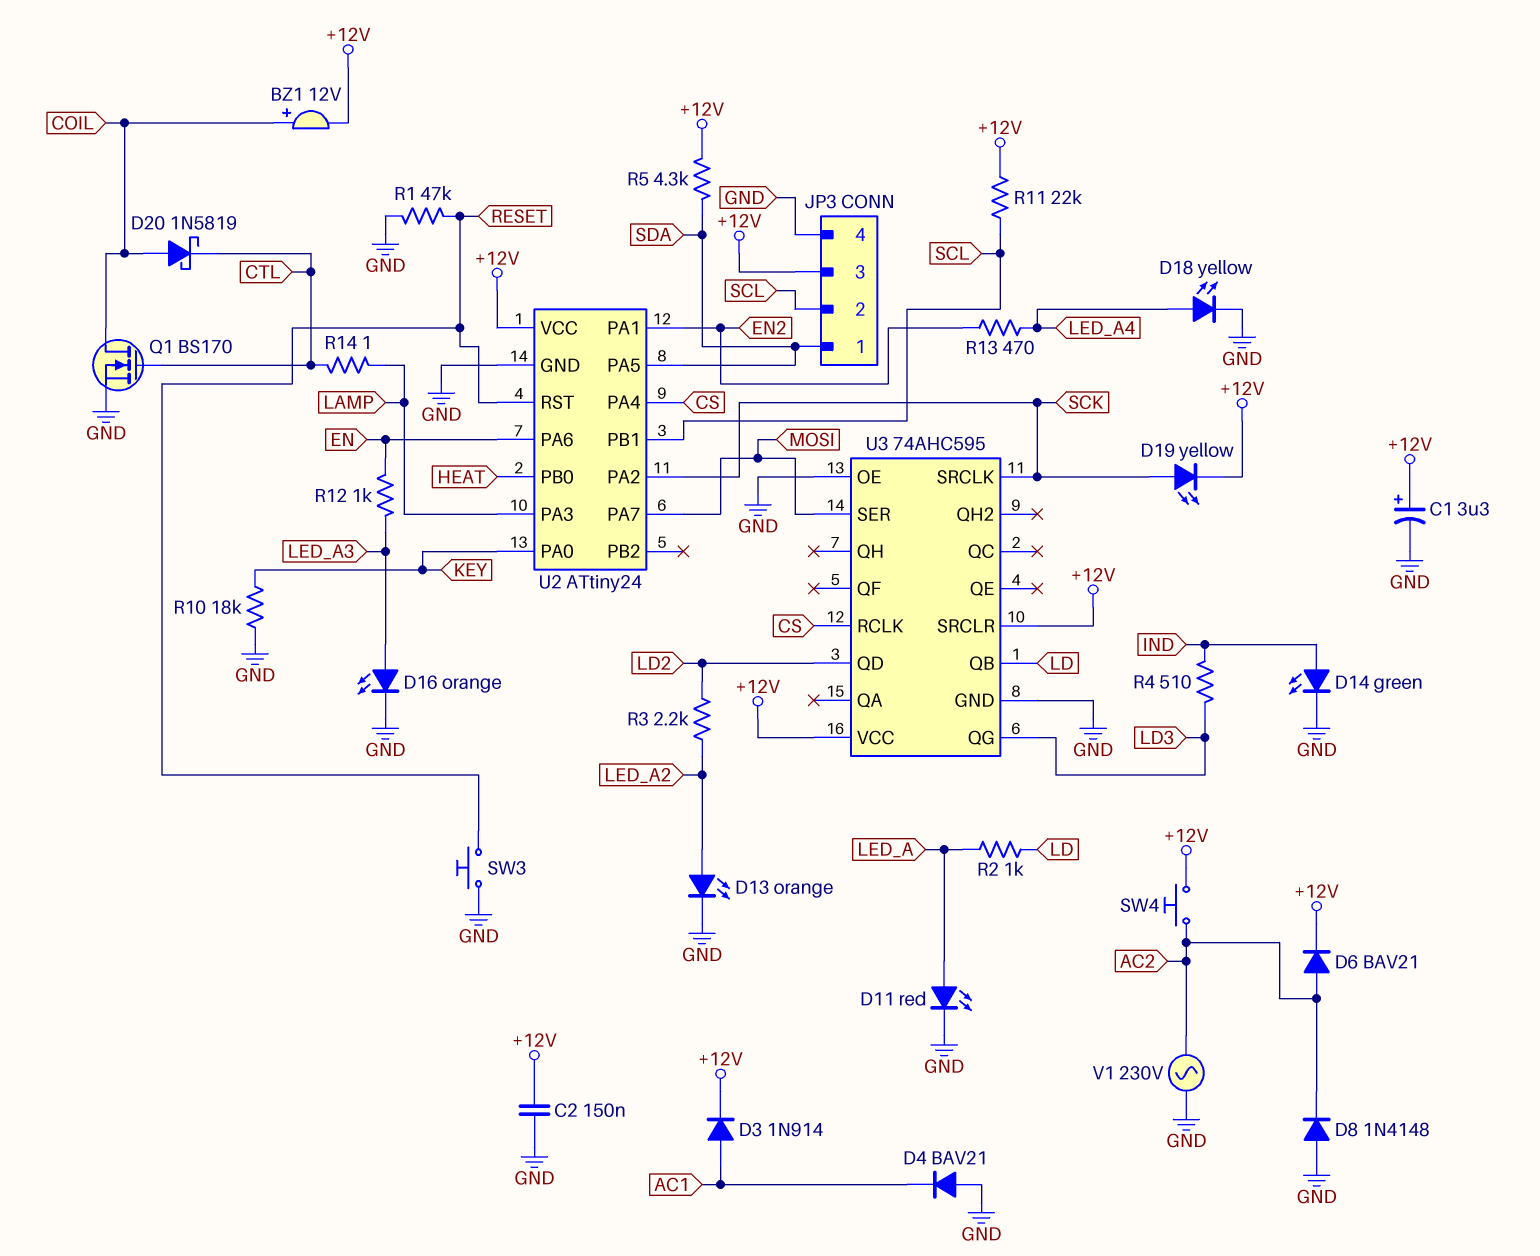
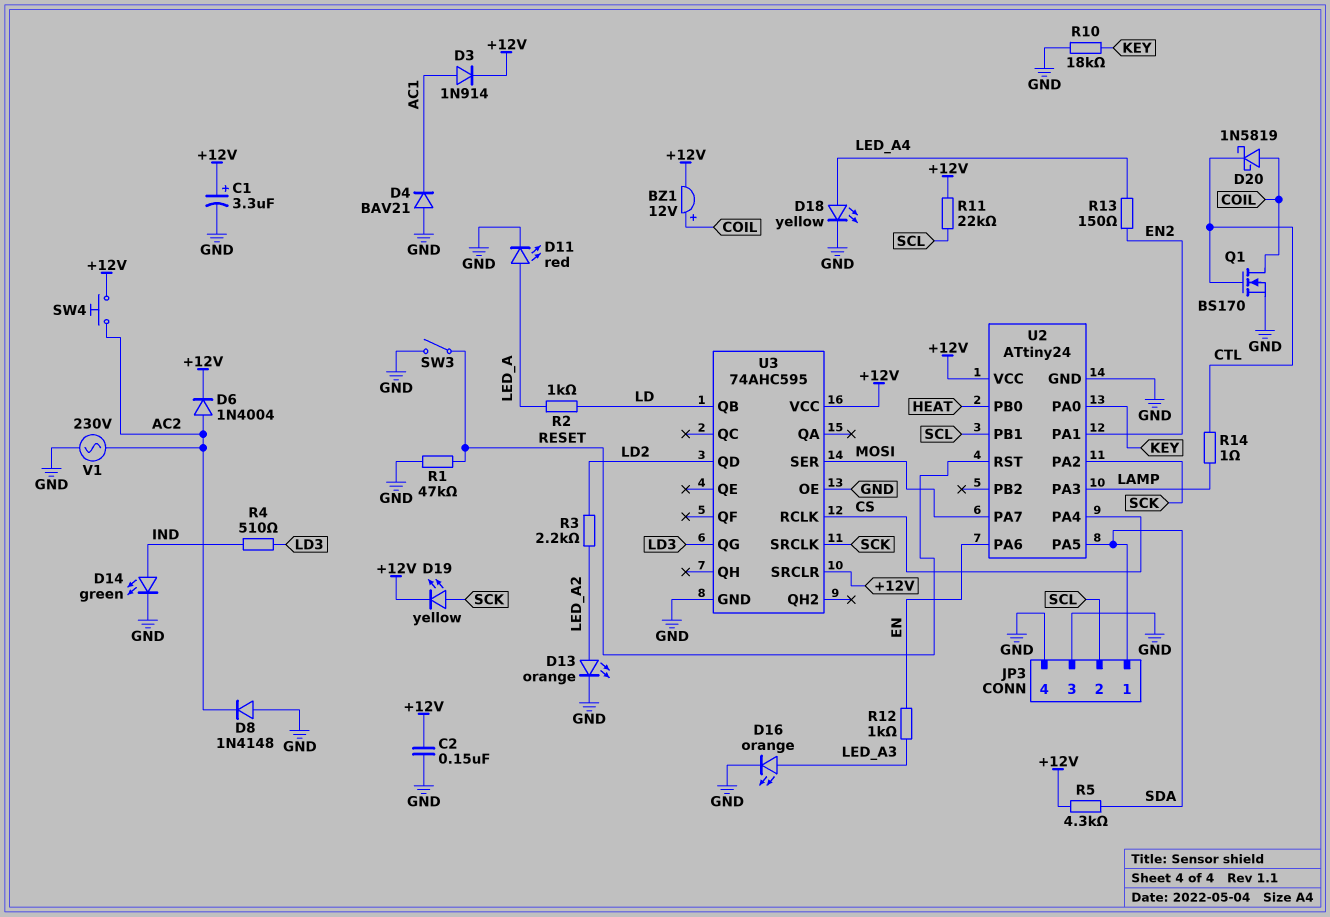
D6: diode BAV21 (A AC2, K +12V) -> diode 1N4004 (A AC2, K +12V)
JP3 pin 3: +12V -> GND
R13: 470 (EN2, LED_A4) -> 150 (EN2, LED_A4)
SW3: button (GND, RESET) -> switch (GND, RESET)

